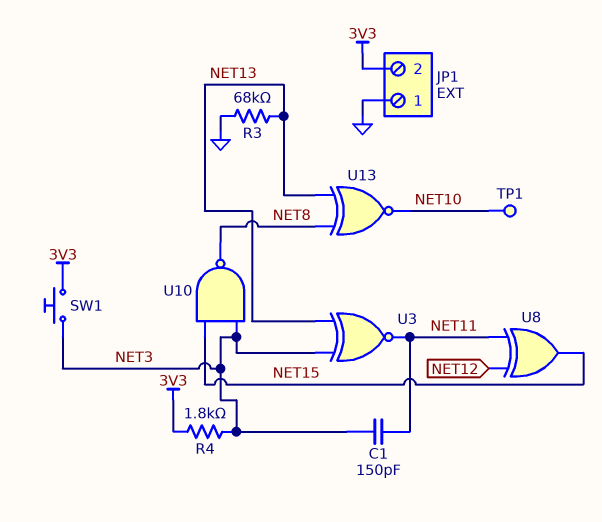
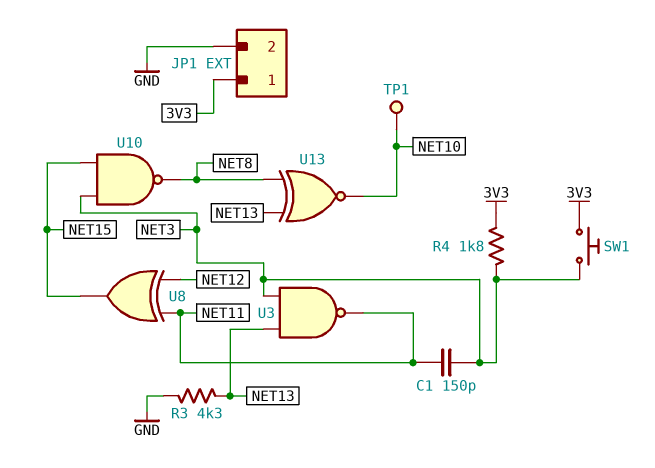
JP1 pin 1: GND -> 3V3
JP1 pin 2: 3V3 -> GND
R3: 68k (GND, NET13) -> 4.3k (GND, NET13)
U3: XNOR (in NET3, in NET13, out NET11) -> NAND (in NET3, in NET13, out NET11)

